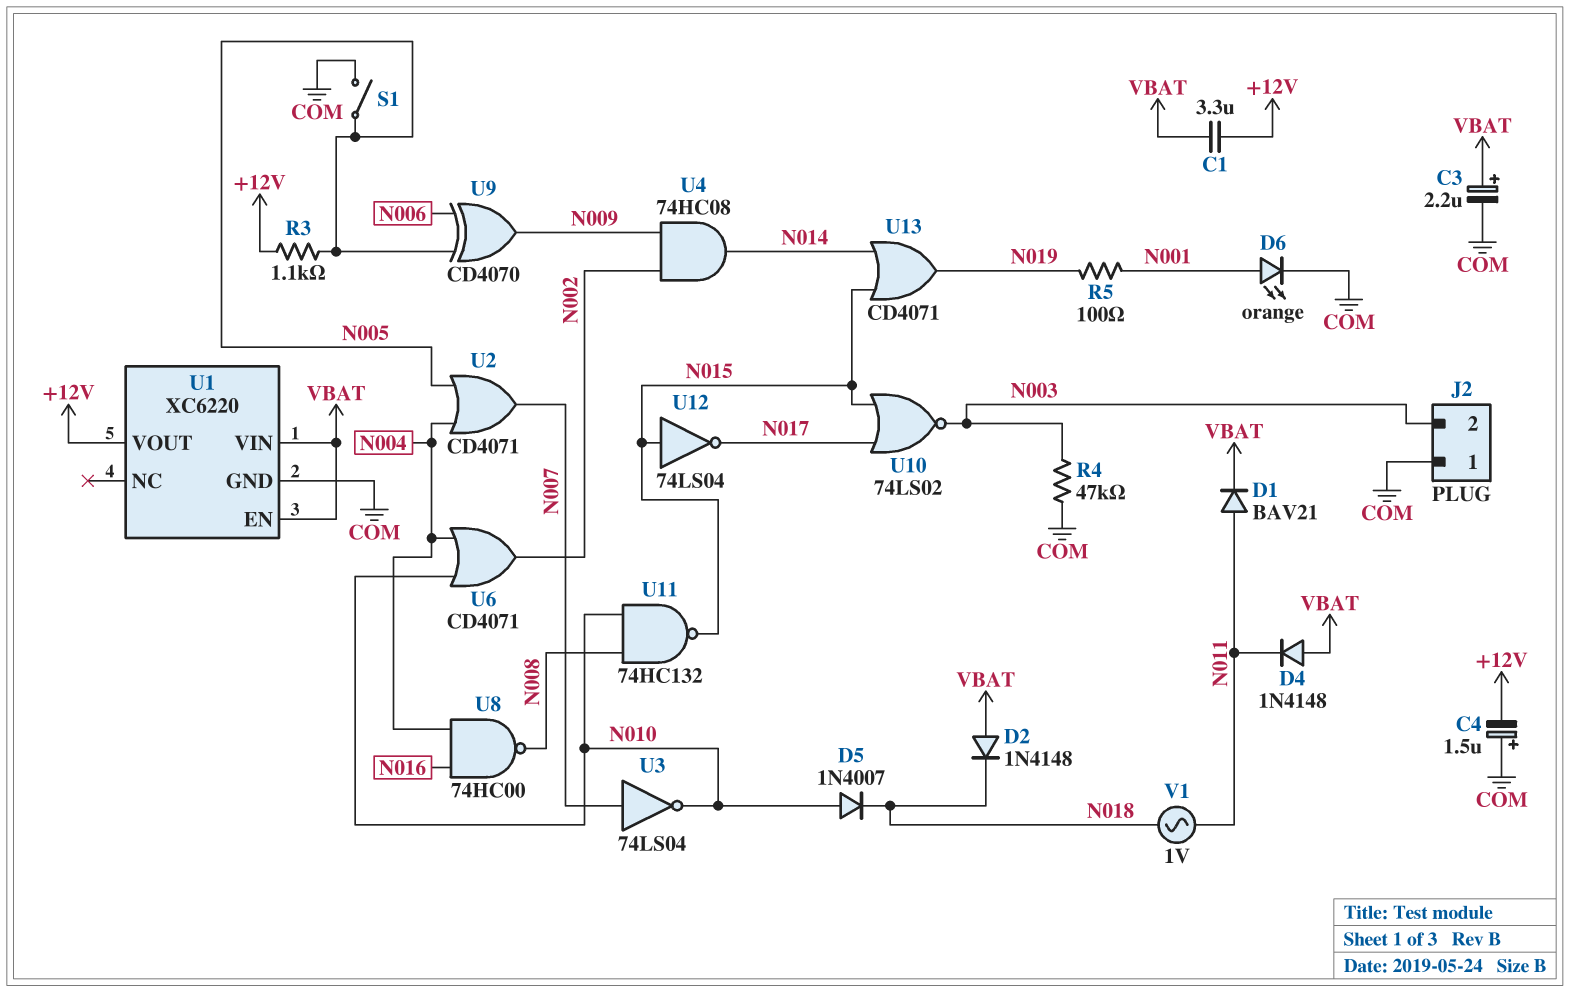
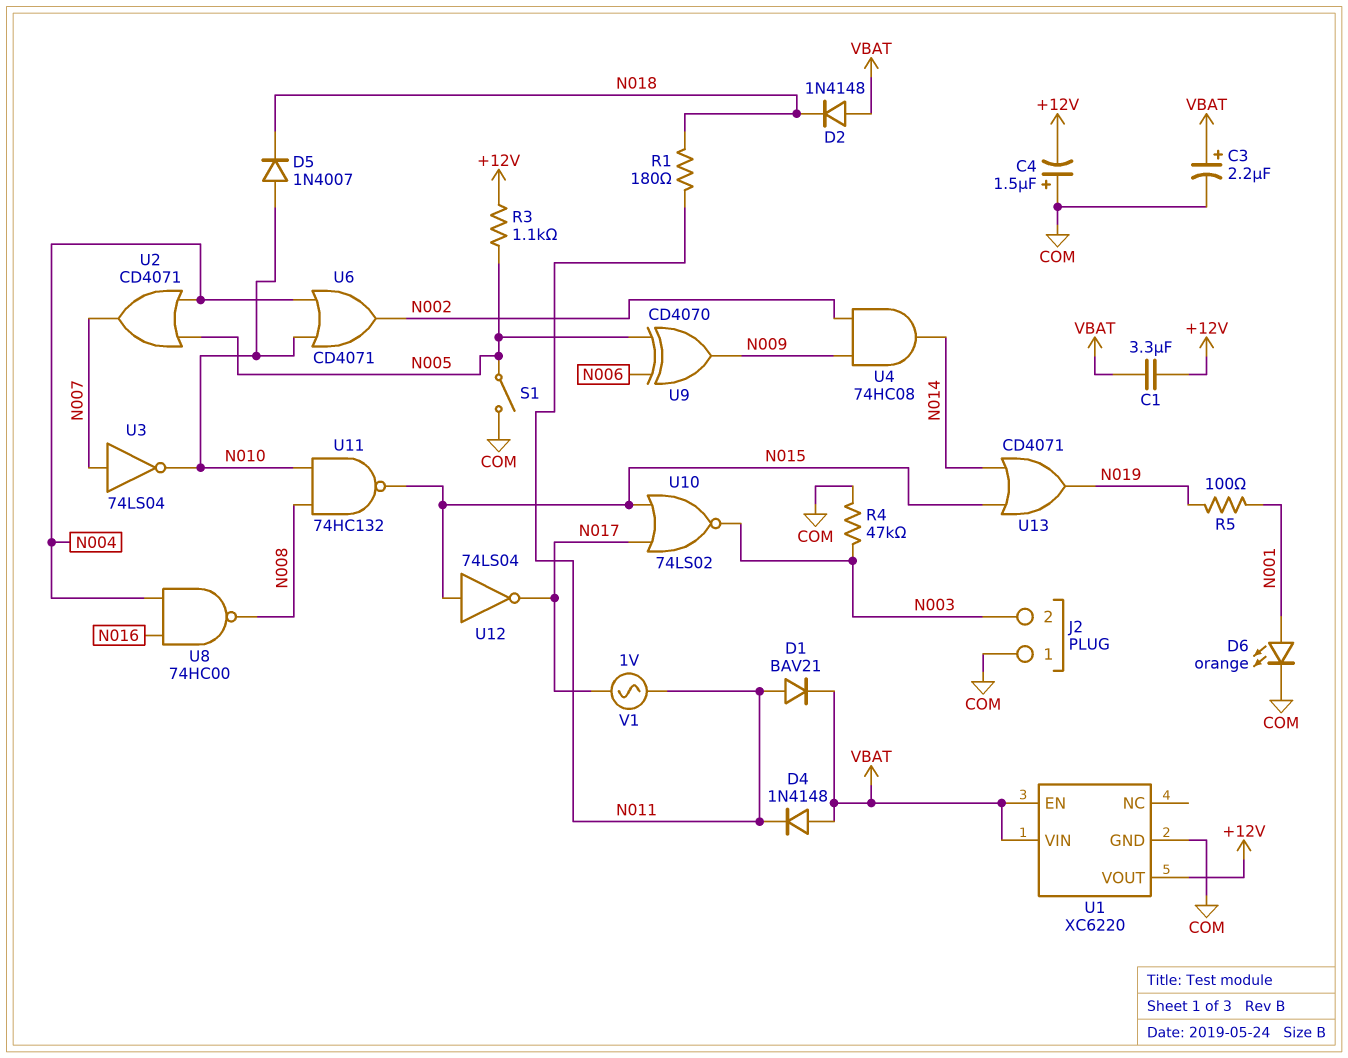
R1: none -> 180 (N011, N018)
V1: AC 1V (N011, N018) -> AC 1V (N011, N017)

